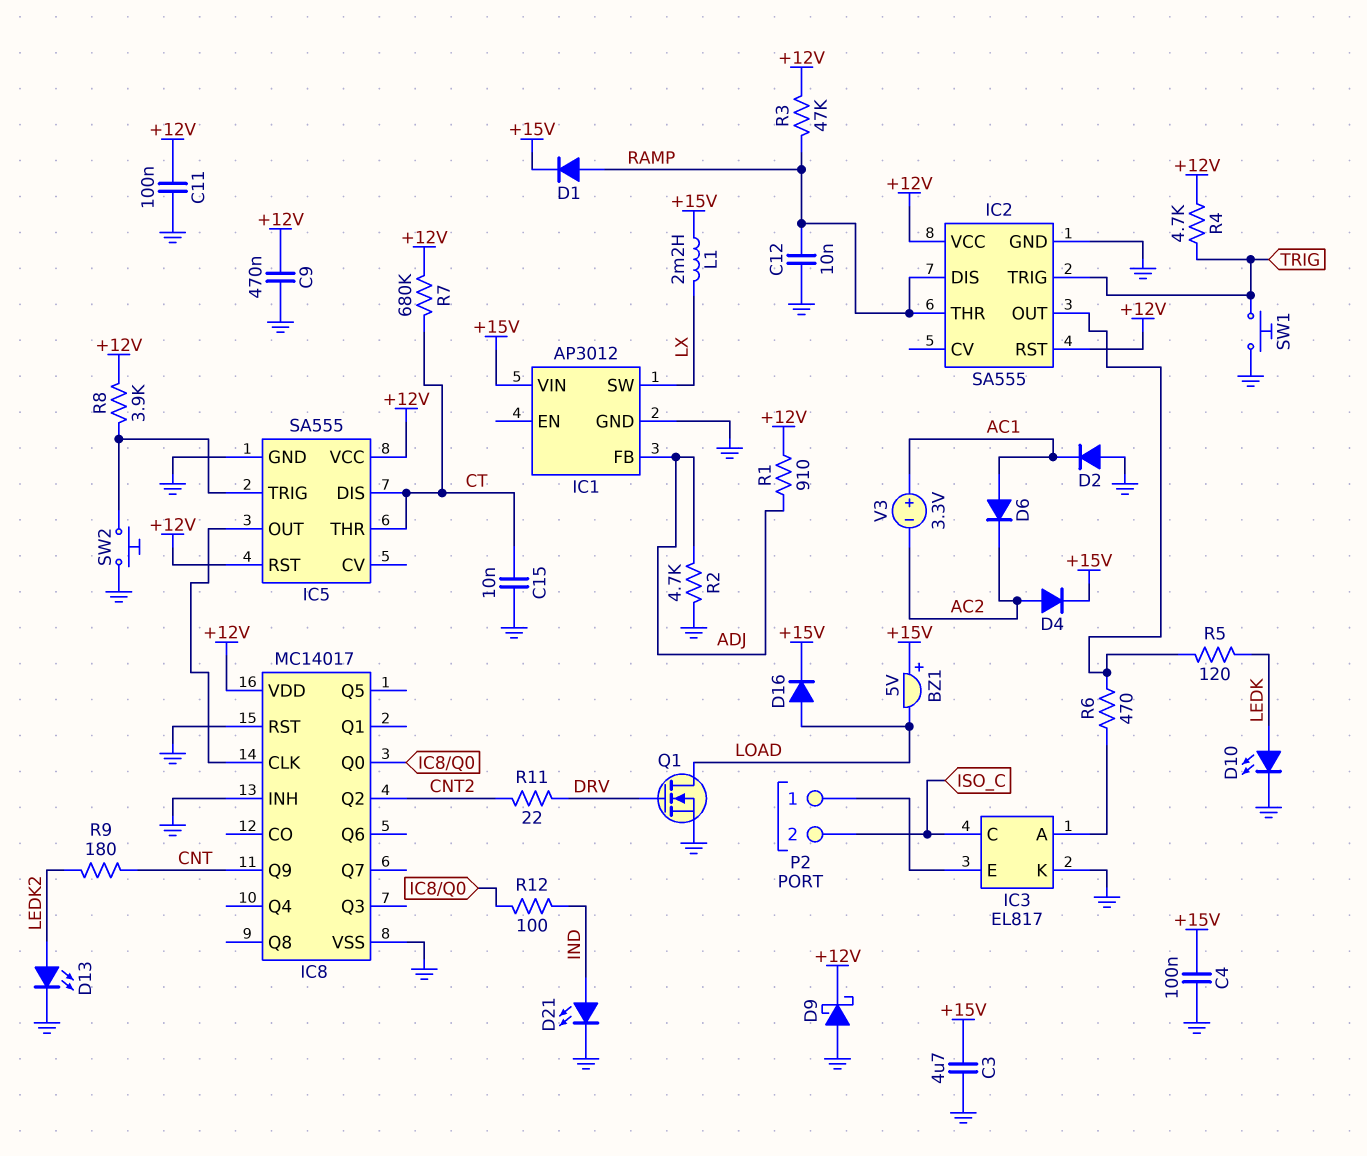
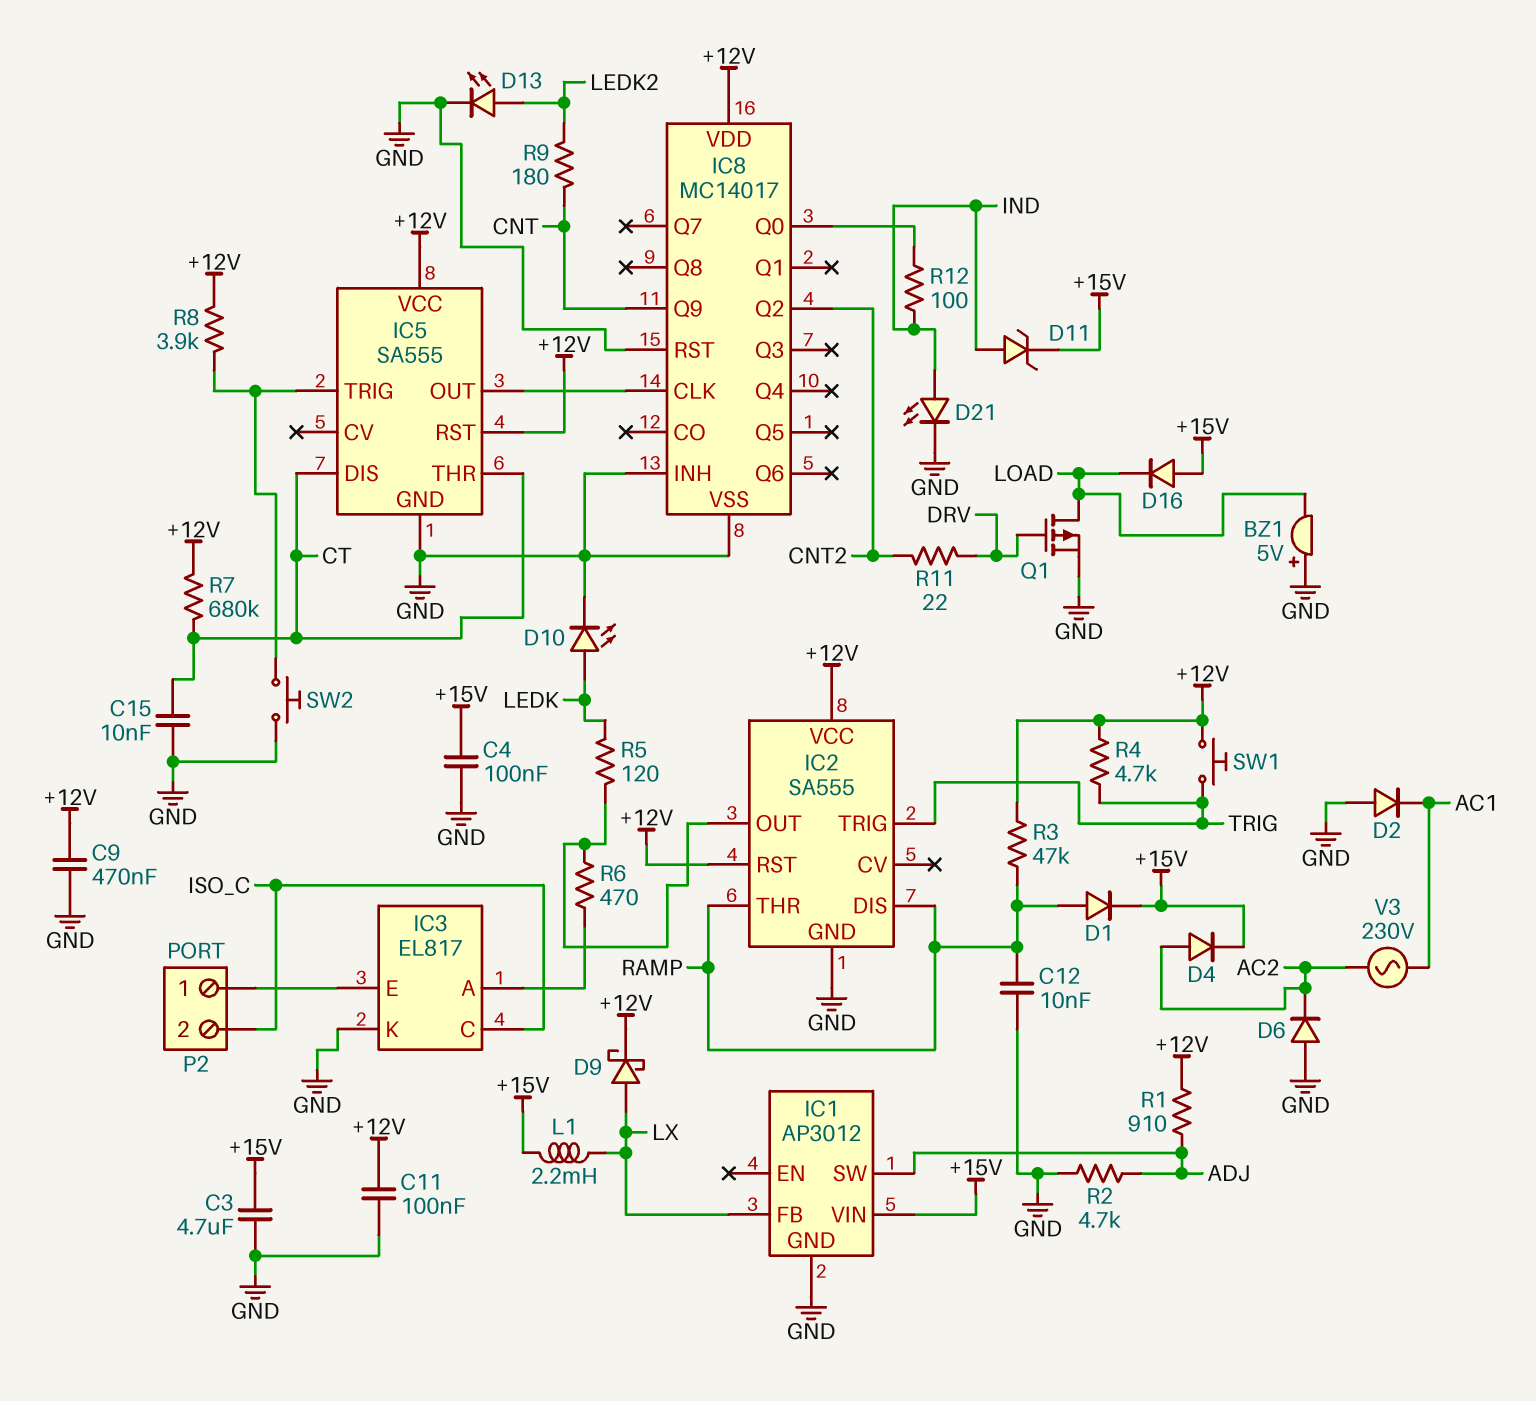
BZ1: buzzer 5V (plus +15V, minus LOAD) -> buzzer 5V (plus GND, minus LOAD)
D6: diode (A AC1, K AC2) -> diode (A GND, K AC2)
D9: schottky (A GND, K +12V) -> schottky (A LX, K +12V)
D11: none -> zener (A IND, K +15V)
D16: diode (A LOAD, K +15V) -> diode (A +15V, K LOAD)
IC1 pin FB: ADJ -> LX
IC1 pin SW: LX -> ADJ
Q1: NMOS (G DRV, D LOAD, S GND) -> PMOS (G DRV, D LOAD, S GND)
SW1: button (GND, TRIG) -> button (+12V, TRIG)
V3: 3.3V (plus AC1, minus AC2) -> AC 230V (AC1, AC2)

